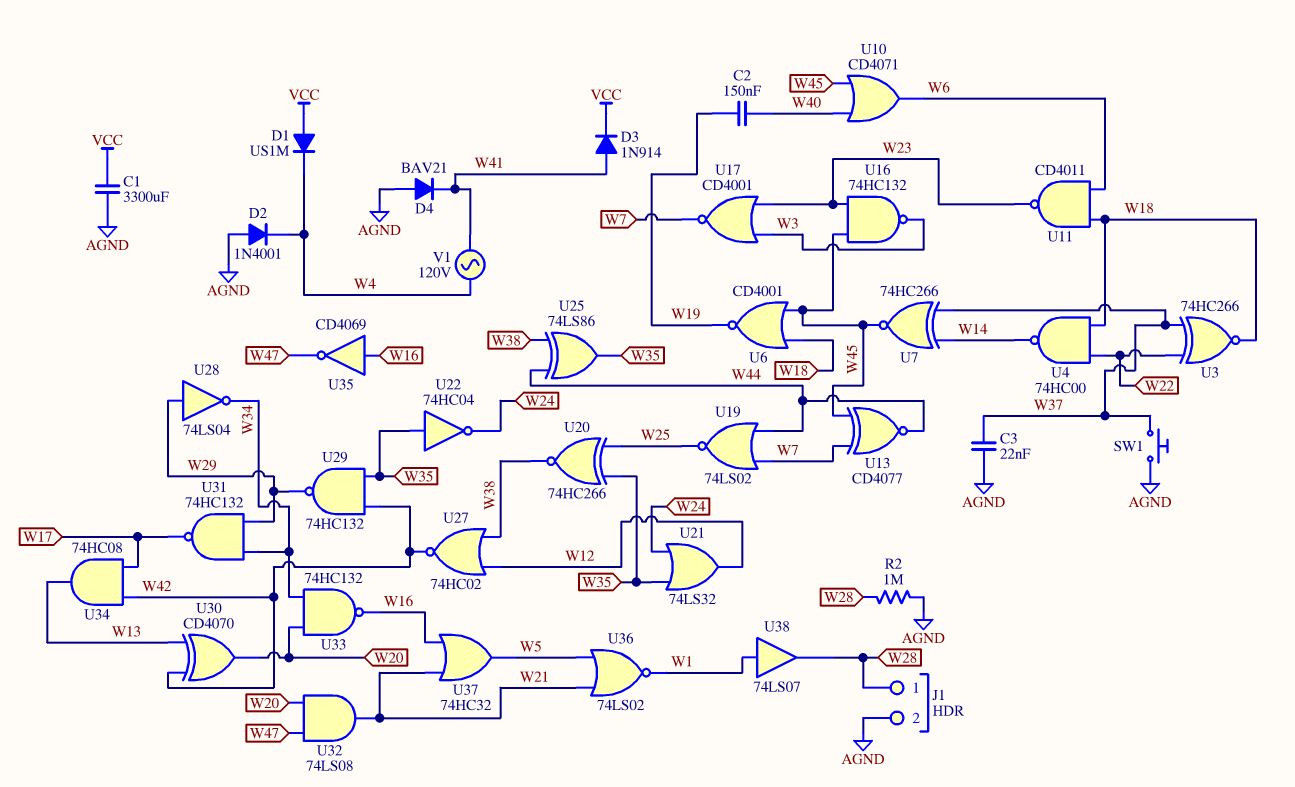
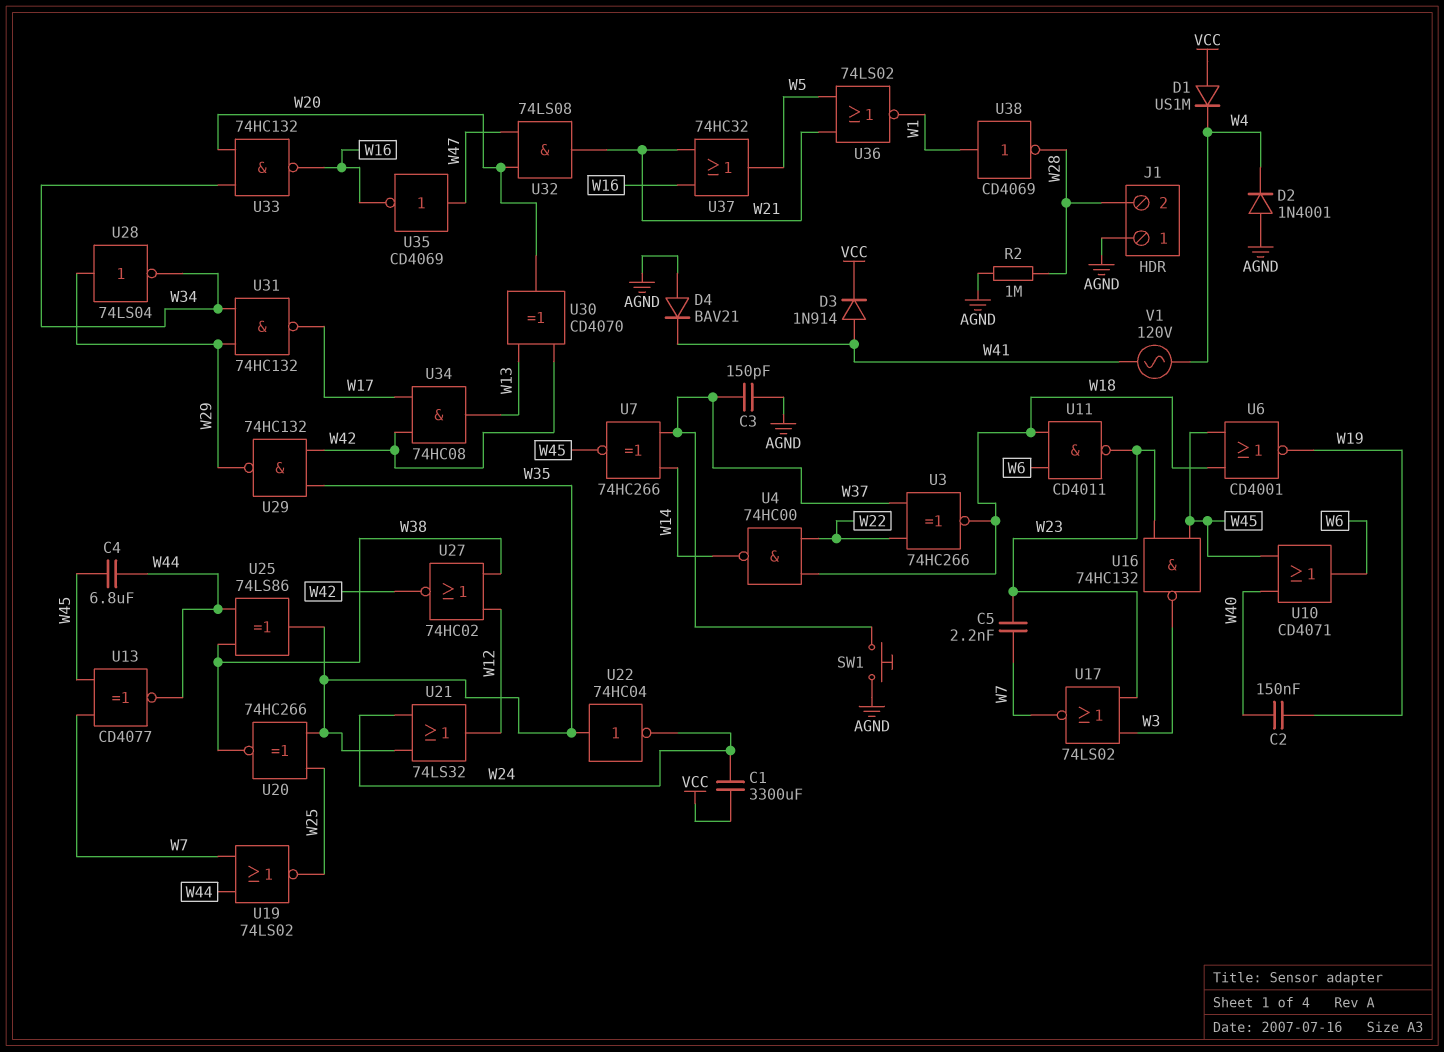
C1: 3300uF (AGND, VCC) -> 3300uF (VCC, W24)
C3: 22nF (AGND, W37) -> 150pF (AGND, W37)
C4: none -> 6.8uF (W44, W45)
C5: none -> 2.2nF (W7, W23)
J1 pin 1: W28 -> AGND
J1 pin 2: AGND -> W28
U17: NOR CD4001 (in W3, in W23, out W7) -> NOR 74LS02 (in W3, in W23, out W7)
U35: NOT CD4069 (in W16, out W47) -> NOT CD4069 (in W47, out W16)
U38: buffer 74LS07 (in W1, out W28) -> NOT CD4069 (in W1, out W28)

